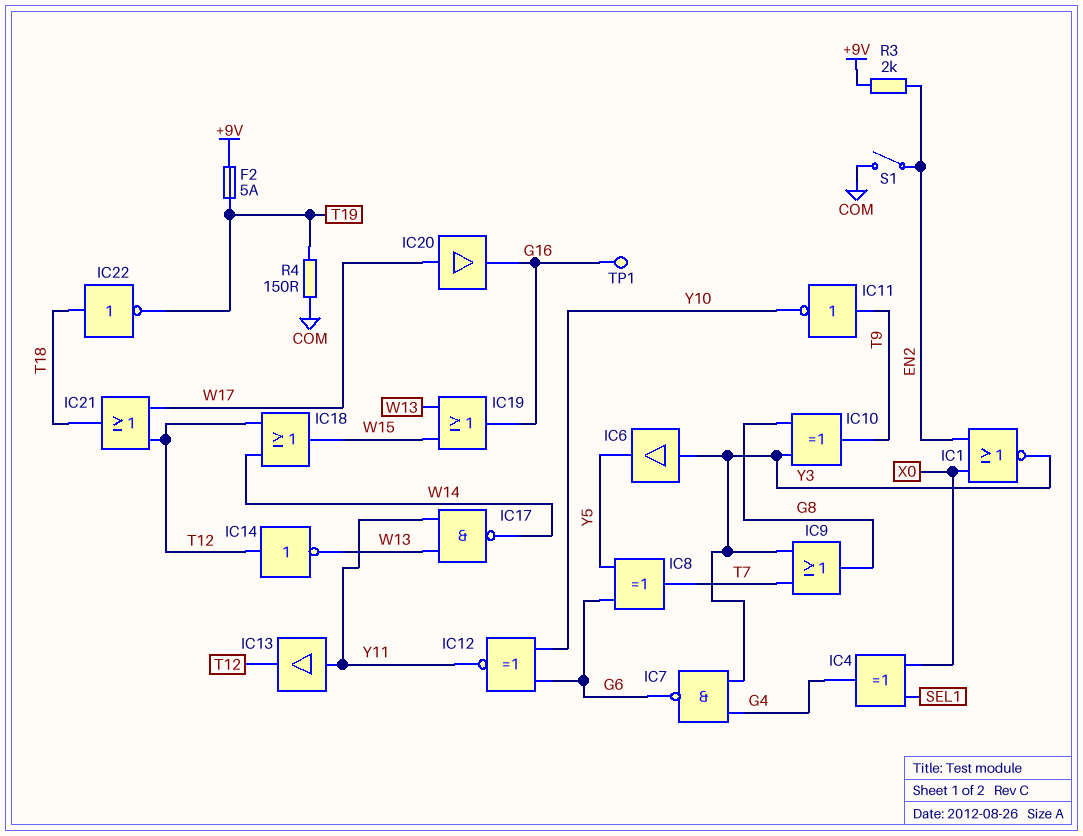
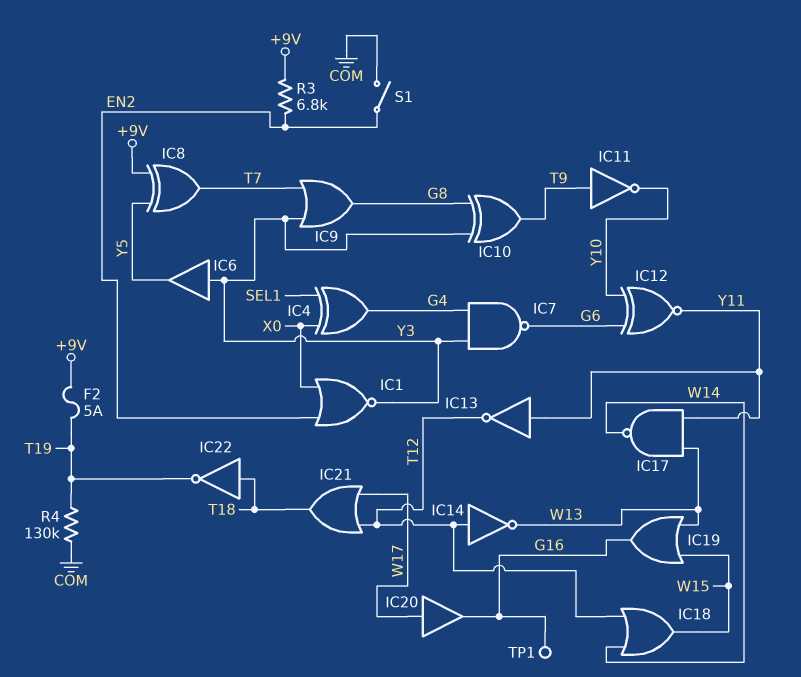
IC8: XOR (in G6, in Y5, out T7) -> XOR (in +9V, in Y5, out T7)
IC13: buffer (in Y11, out T12) -> NOT (in Y11, out T12)
R3: 2k (+9V, EN2) -> 6.8k (+9V, EN2)
R4: 150 (COM, T19) -> 130k (COM, T19)

